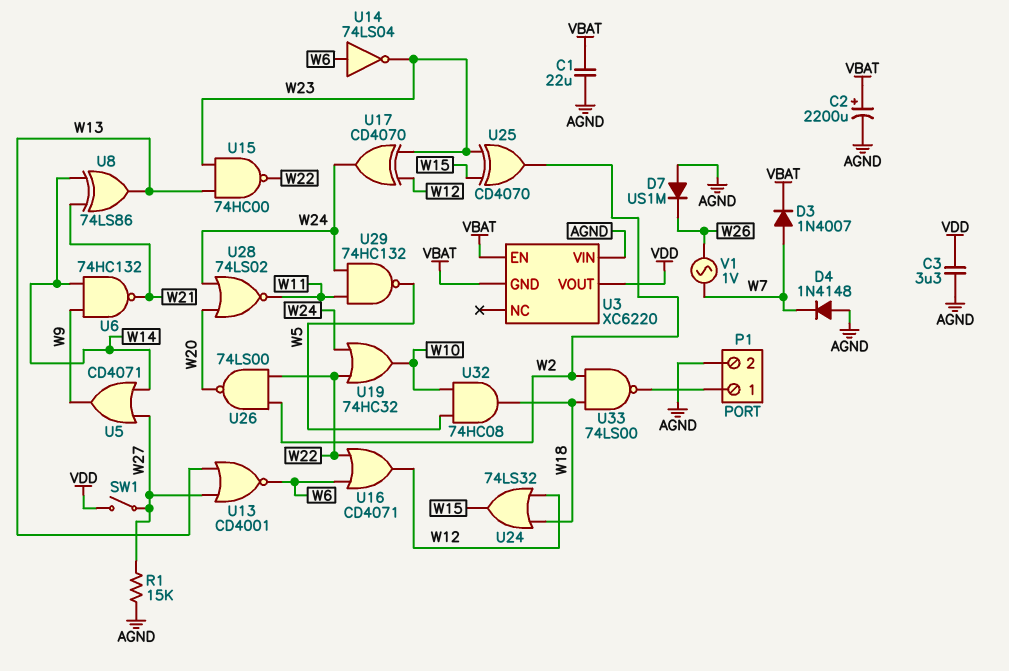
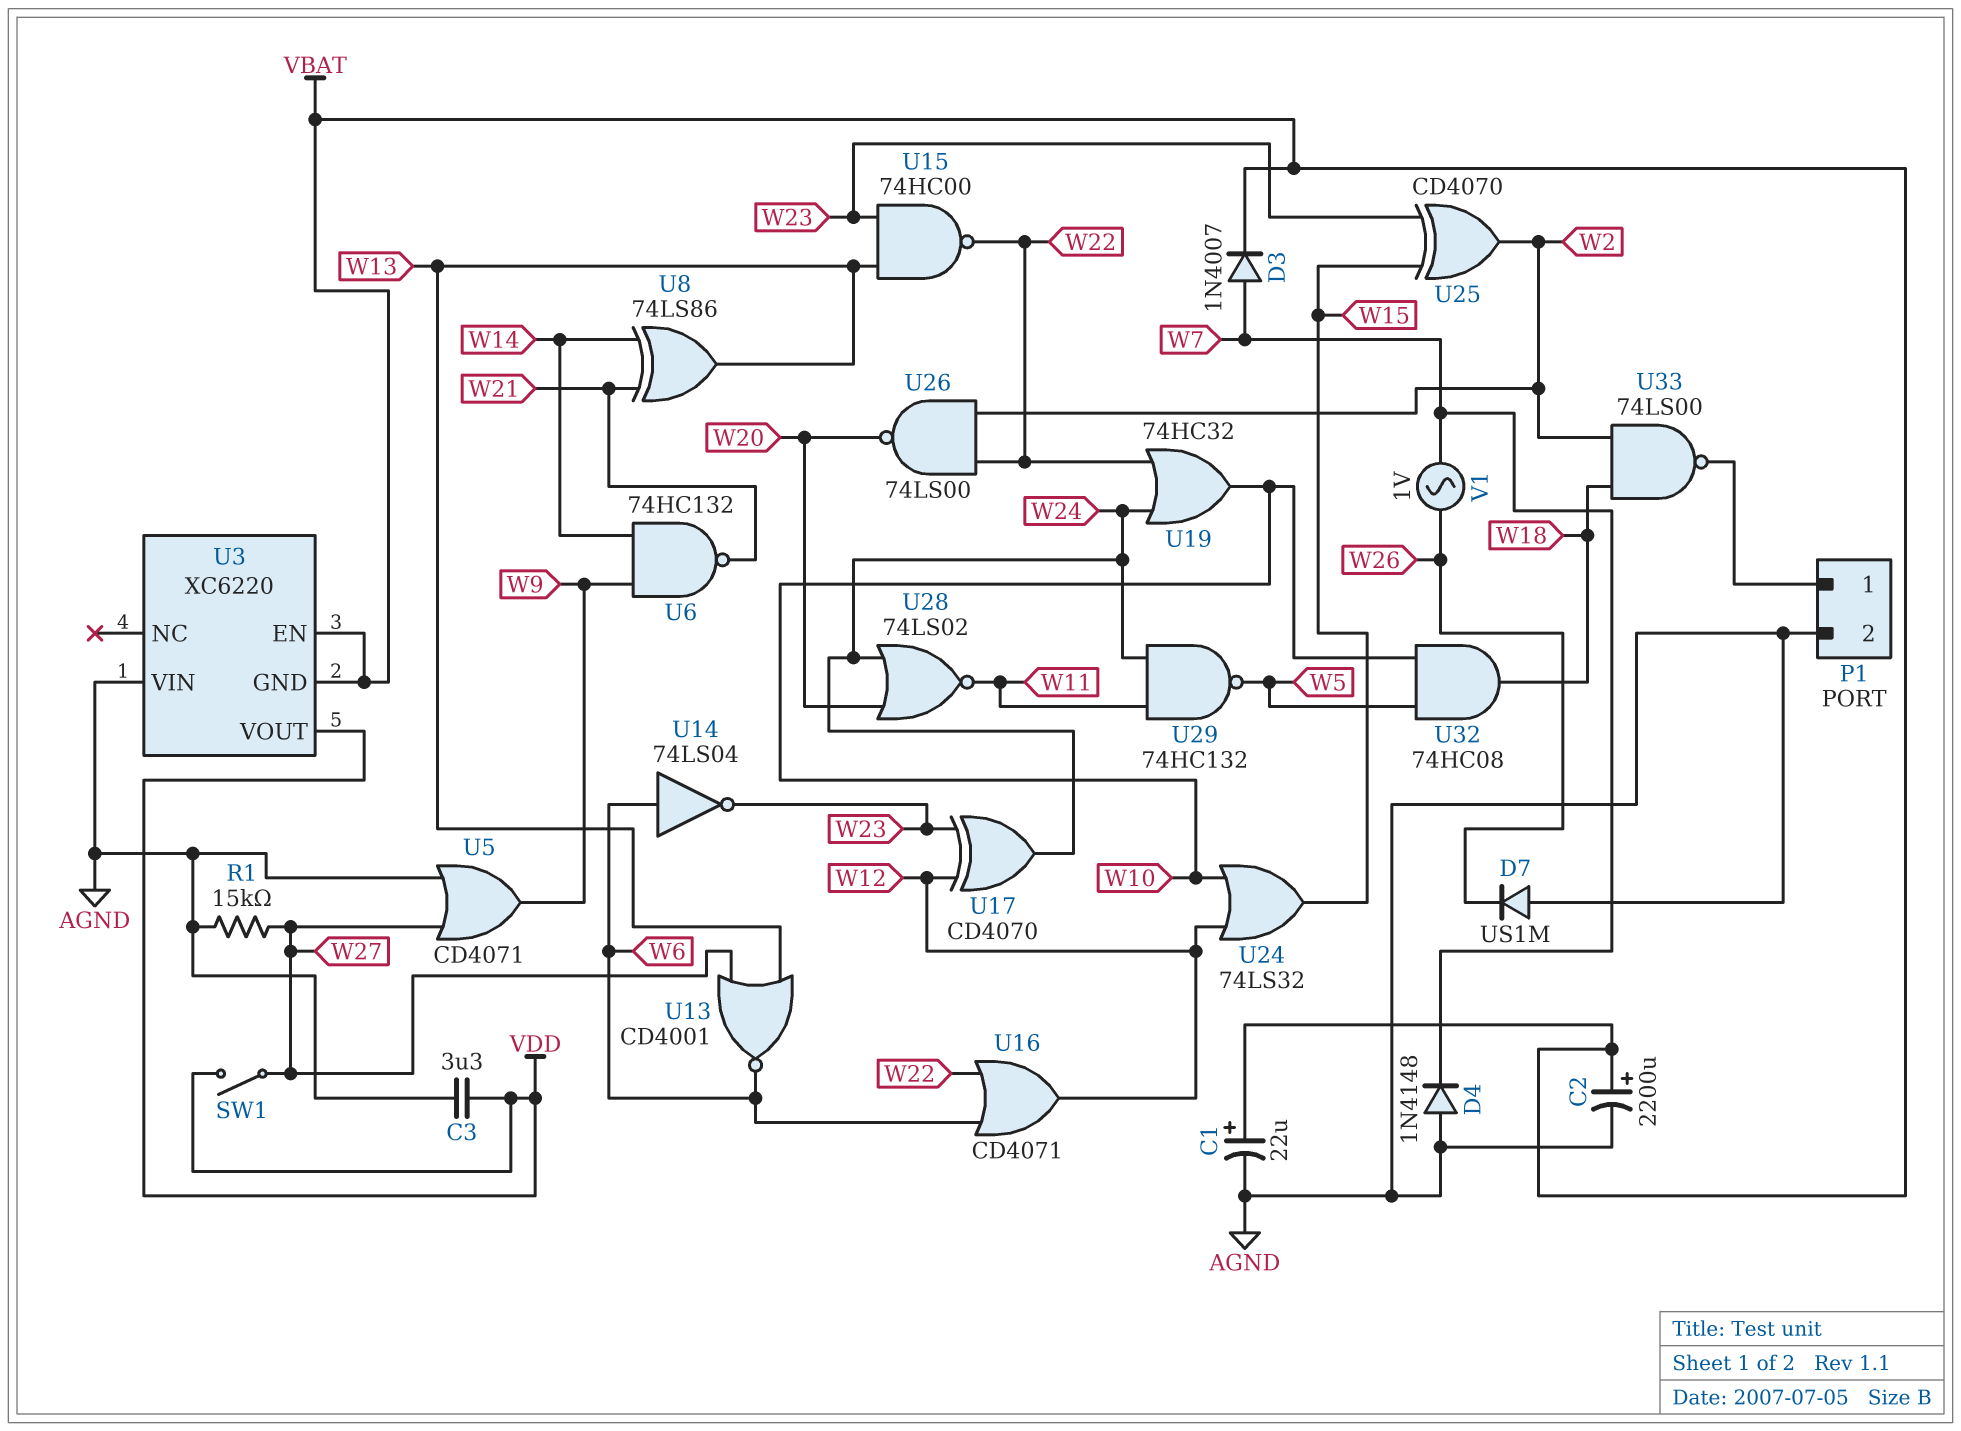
C1: 22uF (AGND, VBAT) -> 22uF (plus VBAT, minus AGND)
U5: OR CD4071 (in W14, in W27, out W9) -> OR CD4071 (in AGND, in W27, out W9)
U24: OR 74LS32 (in W12, in W18, out W15) -> OR 74LS32 (in W10, in W12, out W15)

